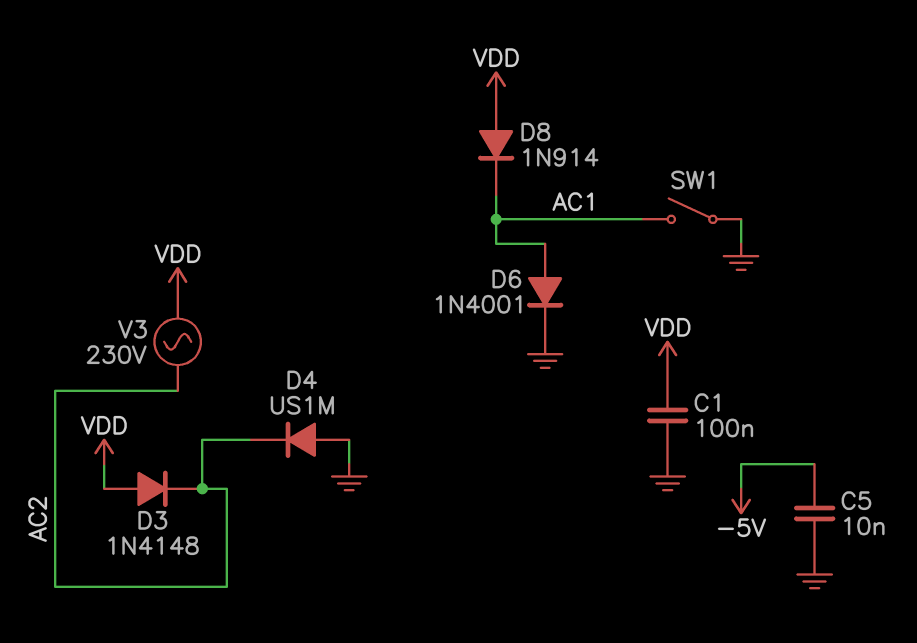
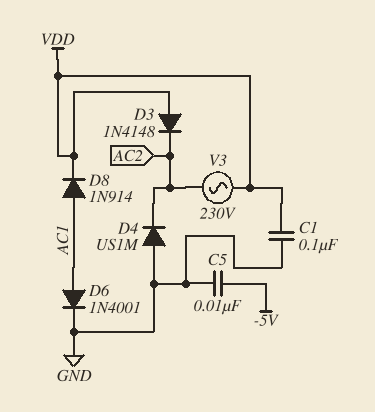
D8: diode 1N914 (A VDD, K AC1) -> diode 1N914 (A AC1, K VDD)
SW1: switch (AC1, GND) -> none

